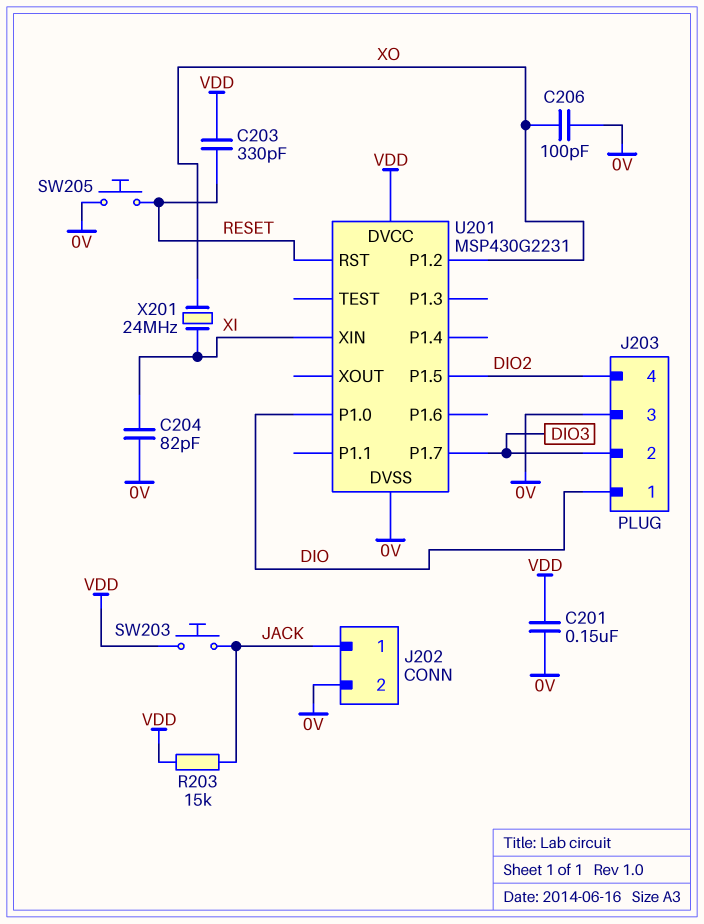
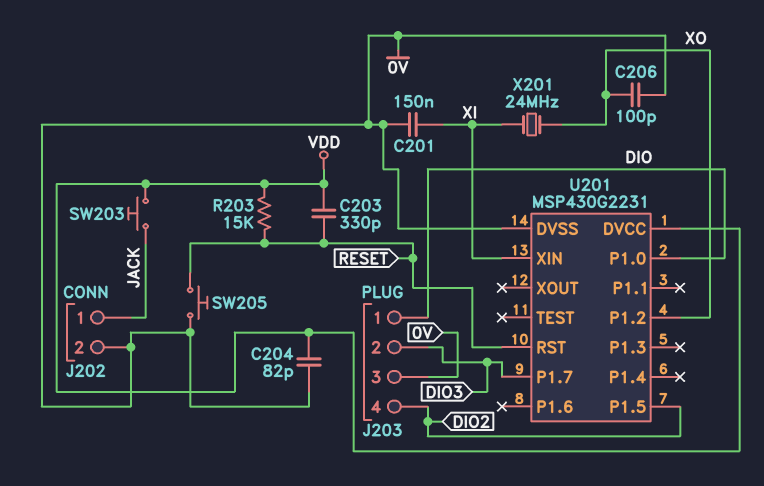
C201: 150nF (0V, VDD) -> 150nF (0V, XI)
C204: 82pF (0V, XI) -> 82pF (0V, VDD)
R203: 15k (JACK, VDD) -> 15k (RESET, VDD)

